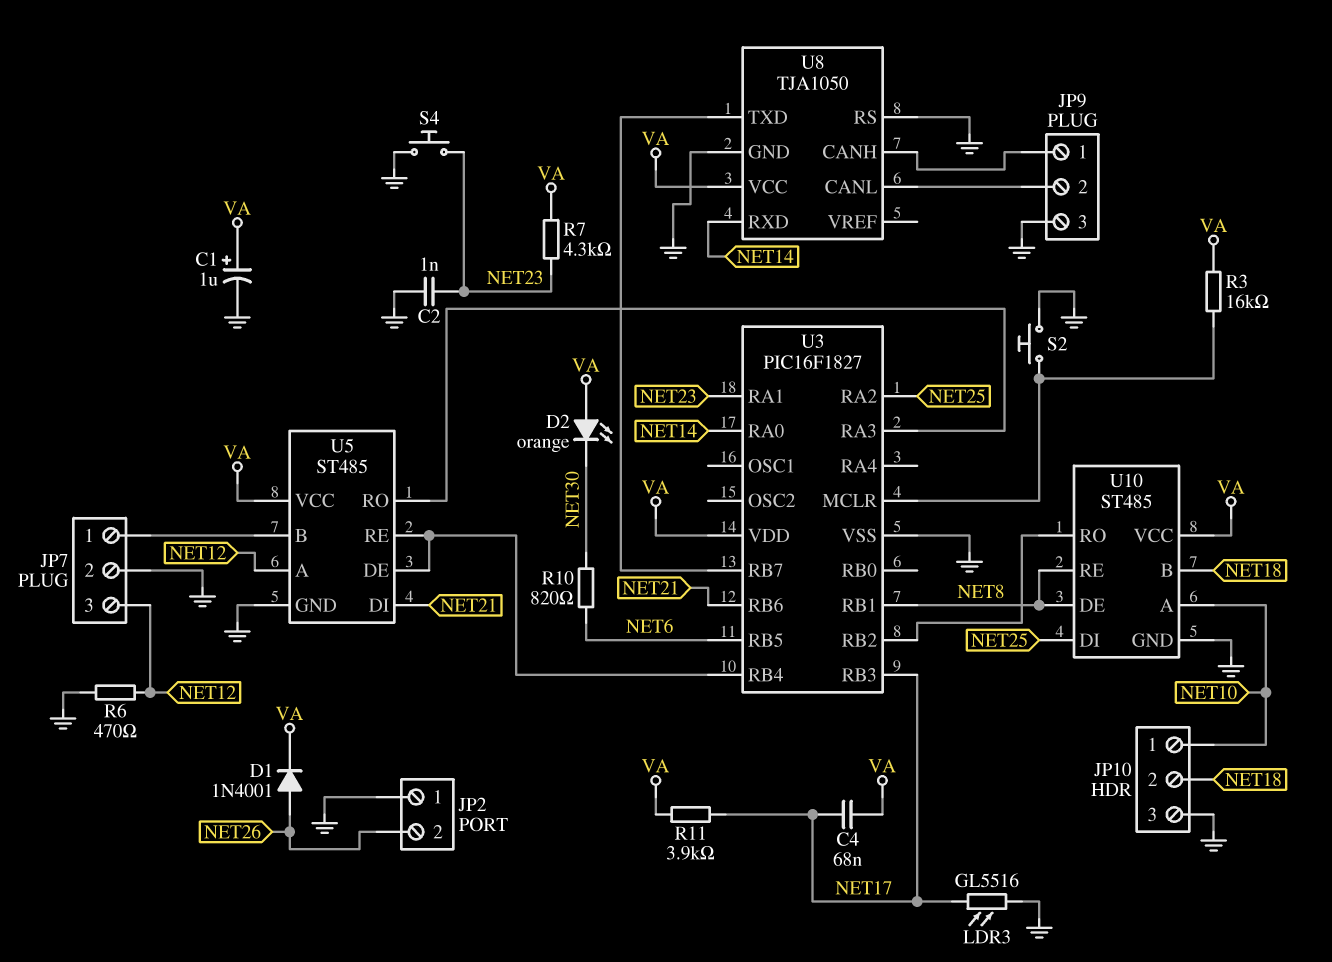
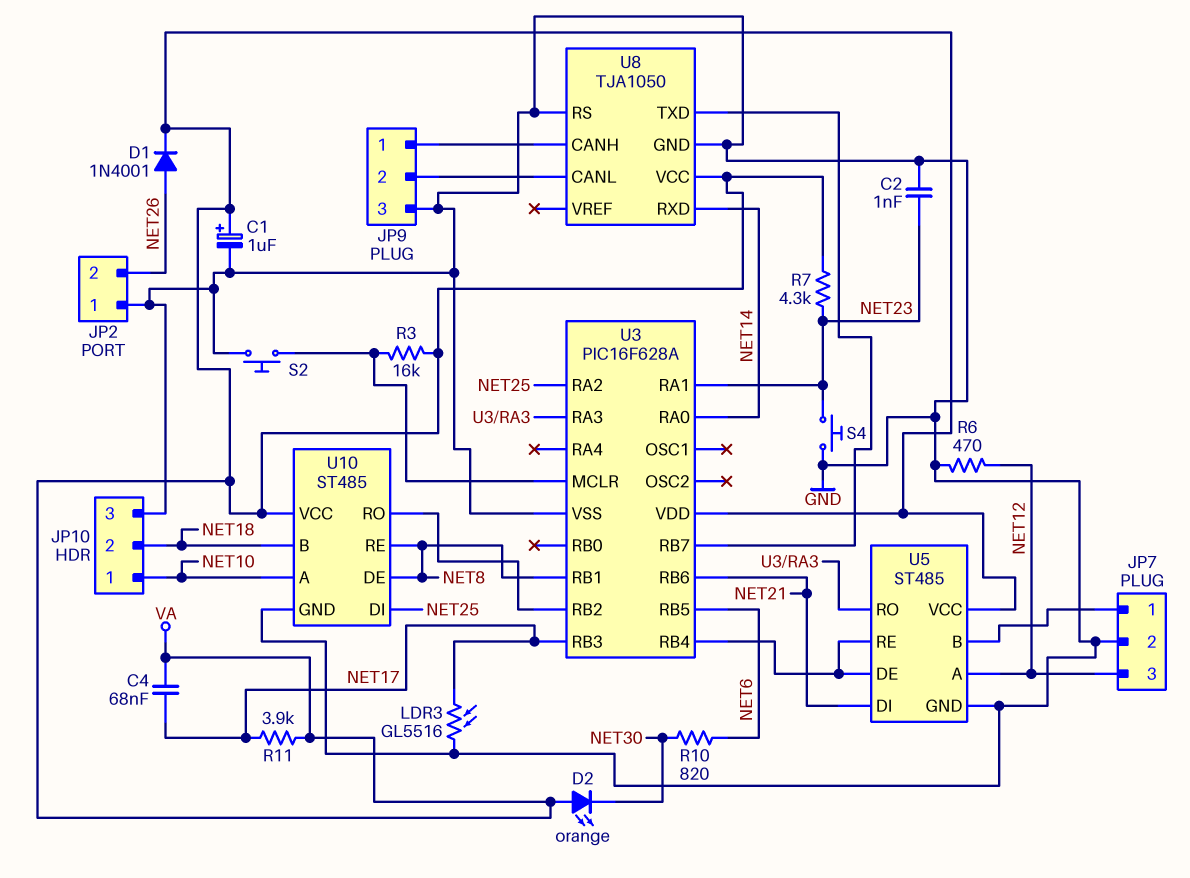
U3: PIC16F1827 -> PIC16F628A

